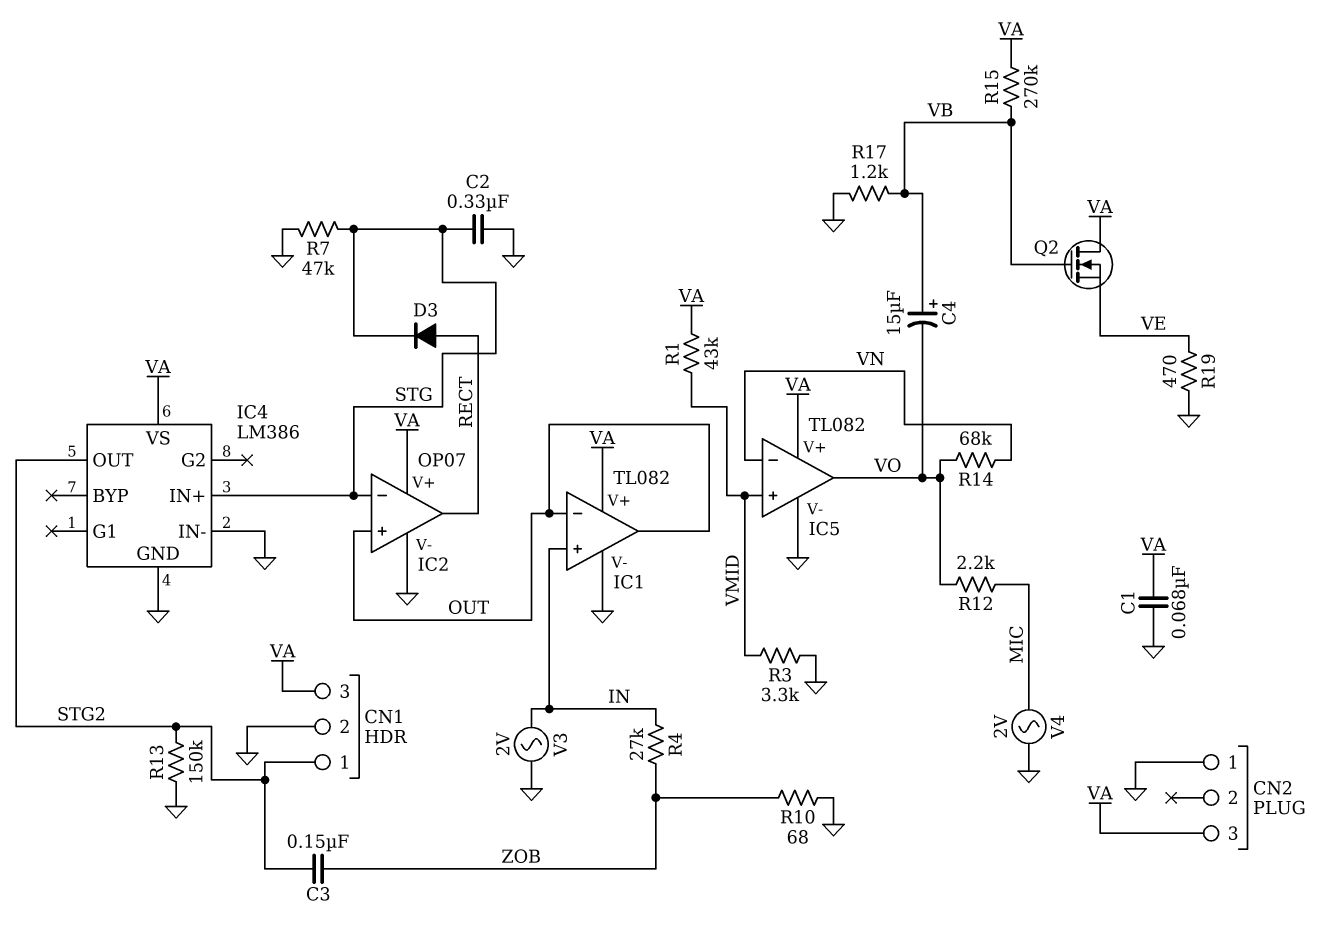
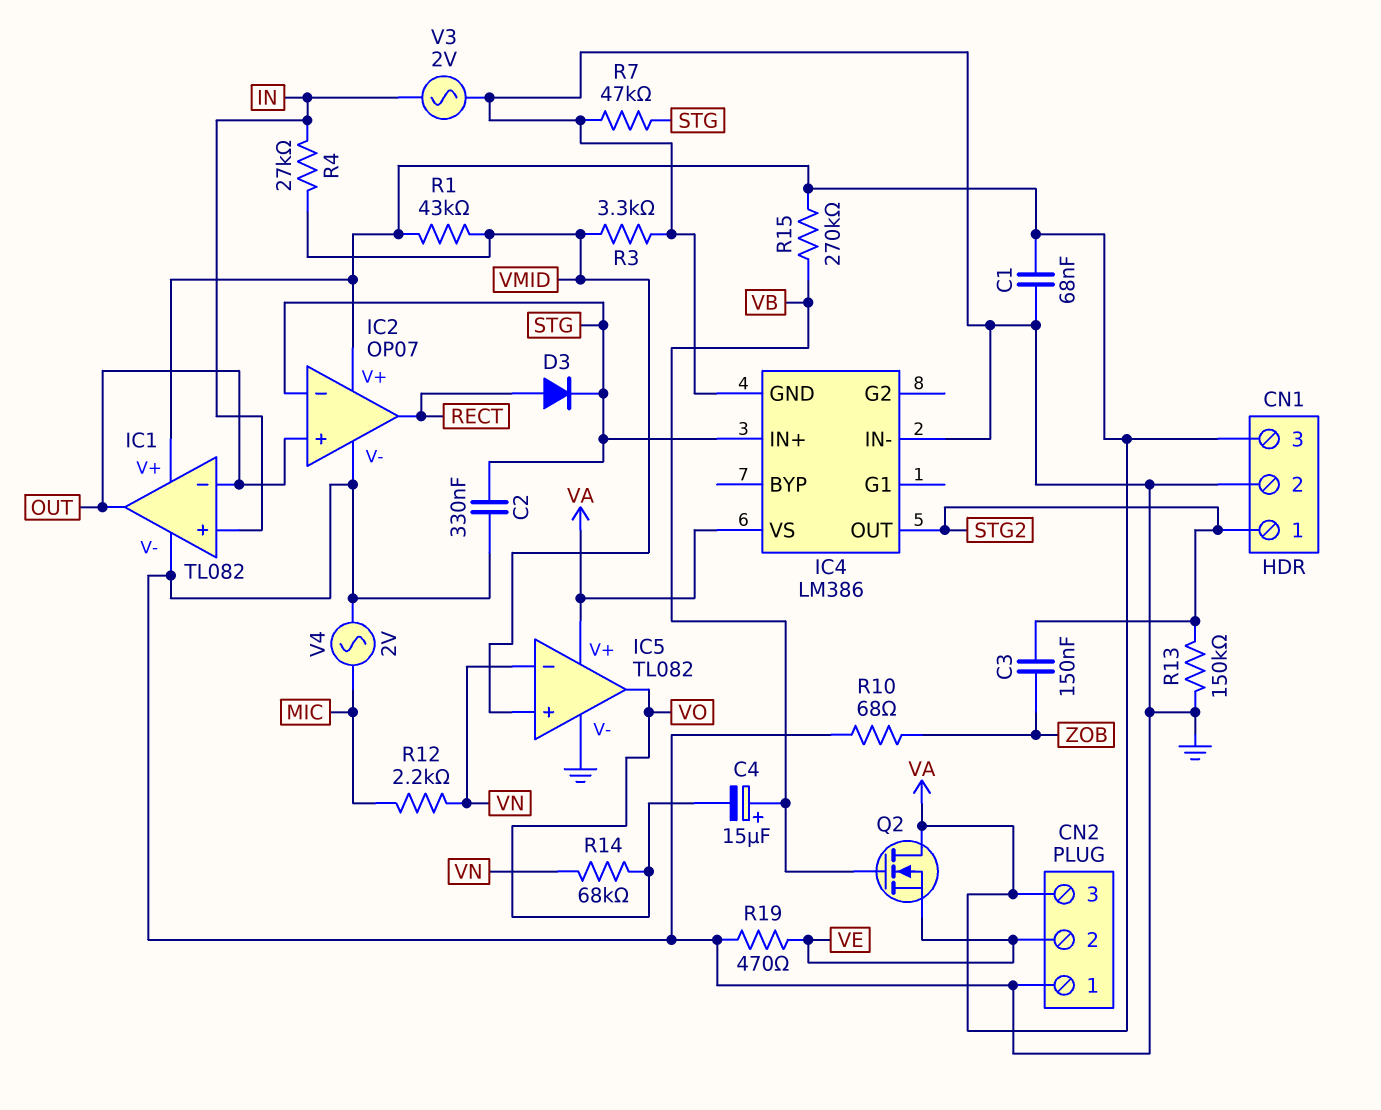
CN2 pin 2: none -> VE
R4: 27k (IN, ZOB) -> 27k (IN, VMID)
R12: 2.2k (MIC, VO) -> 2.2k (MIC, VN)
R17: 1.2k (GND, VB) -> none

